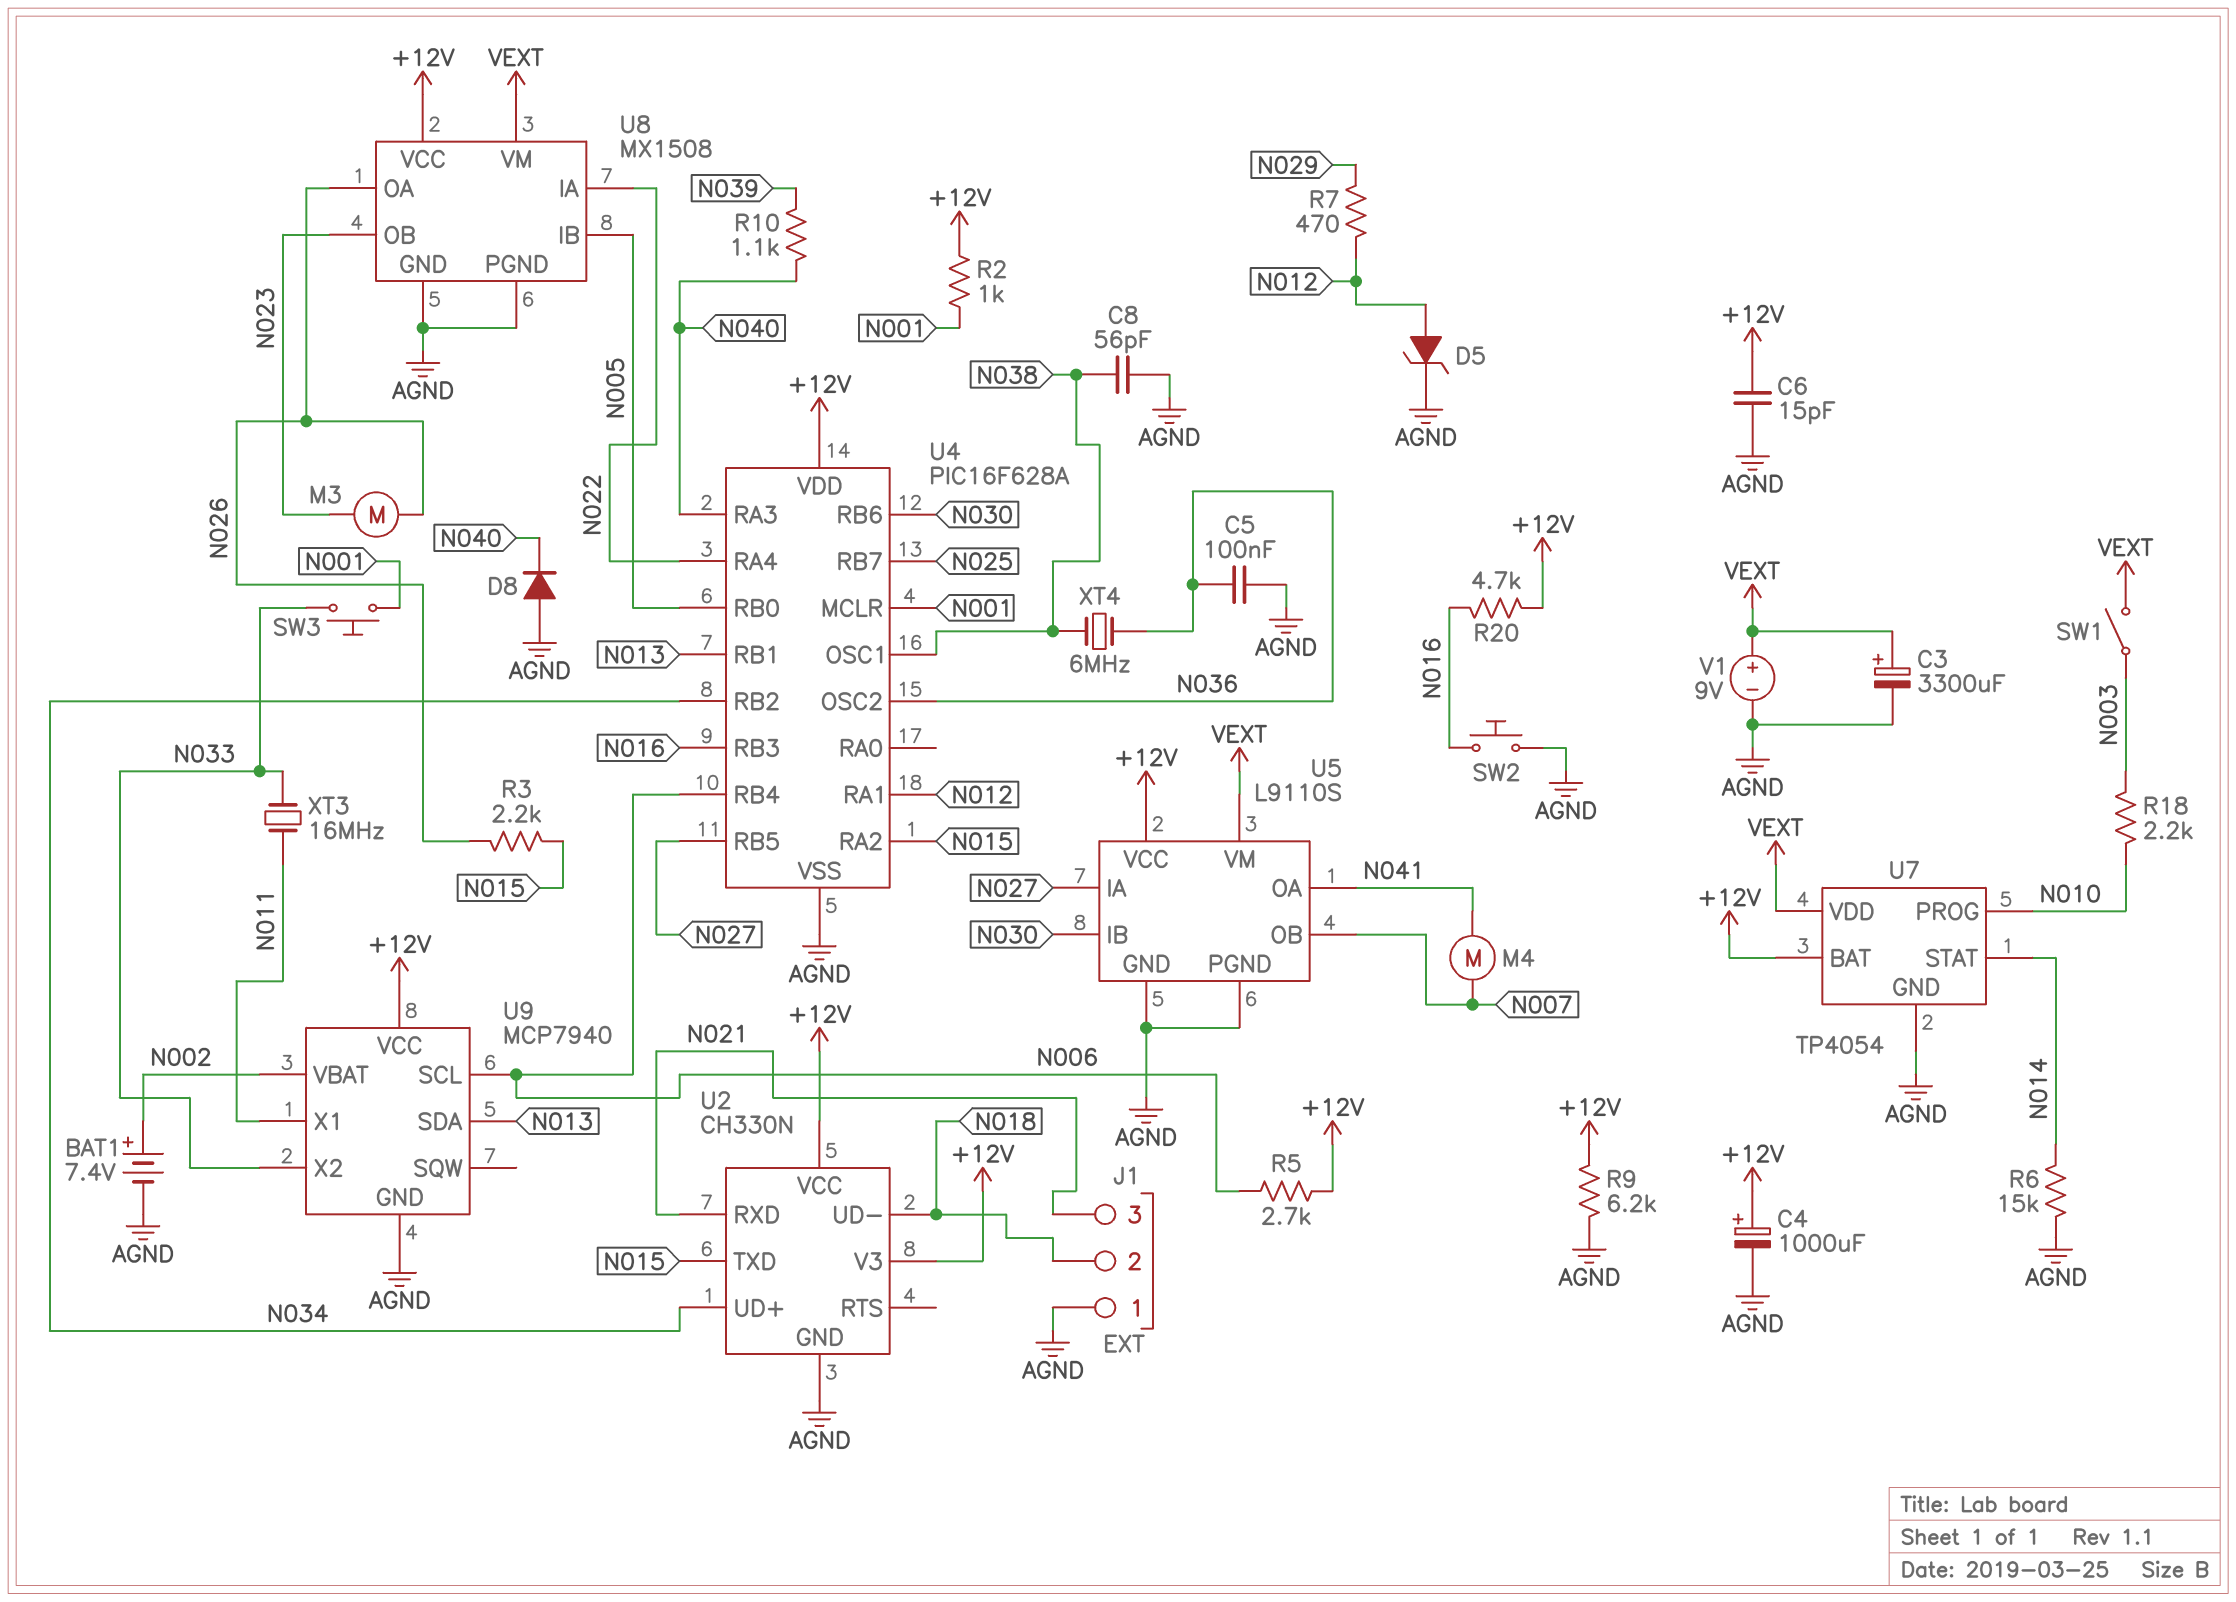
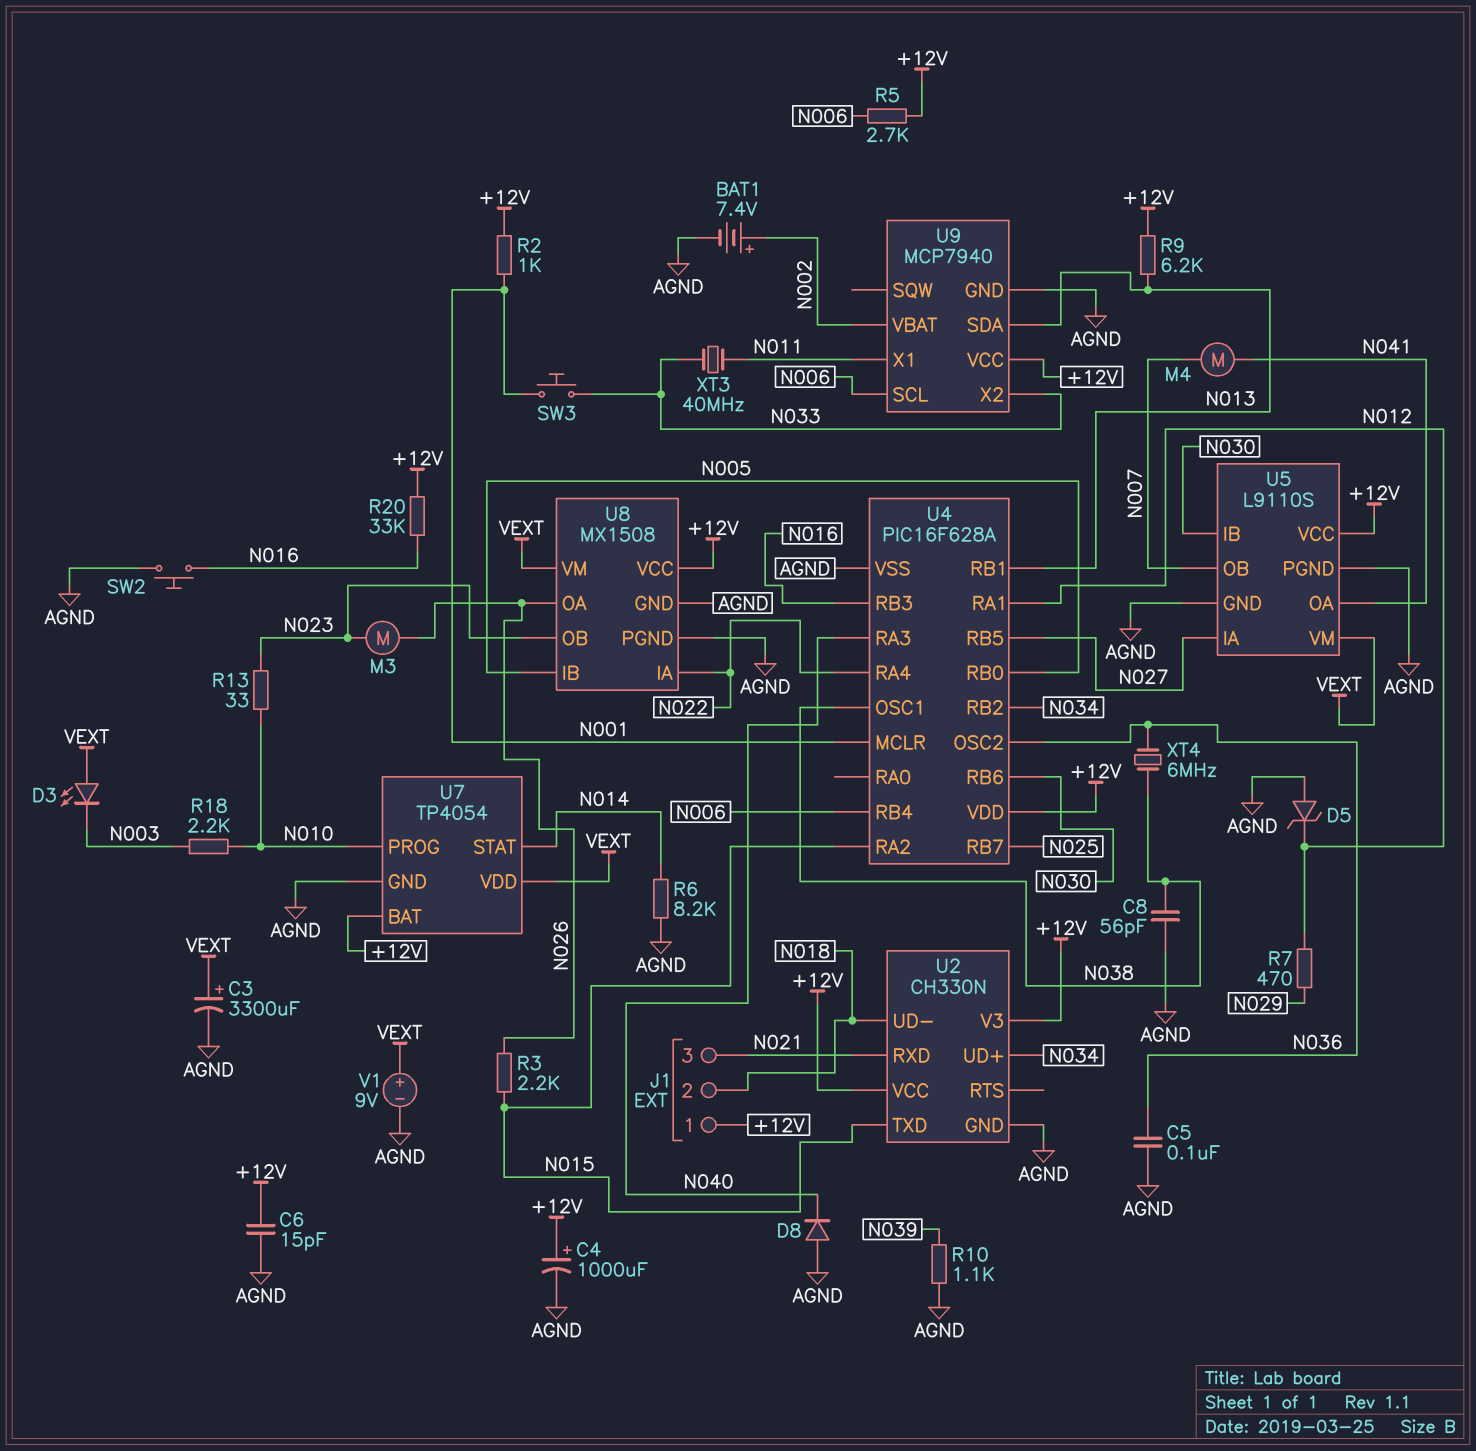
D3: none -> LED (A VEXT, K N003)
D5: zener (A N012, K AGND) -> zener (A AGND, K N012)
J1 pin 1: AGND -> +12V
R6: 15k (AGND, N014) -> 8.2k (AGND, N014)
R9: 6.2k (+12V, AGND) -> 6.2k (+12V, N013)
R10: 1.1k (N039, N040) -> 1.1k (AGND, N039)
R13: none -> 33 (N010, N023)
R20: 4.7k (+12V, N016) -> 33k (+12V, N016)
SW1: switch (N003, VEXT) -> none
XT3: 16MHz (N011, N033) -> 40MHz (N011, N033)

